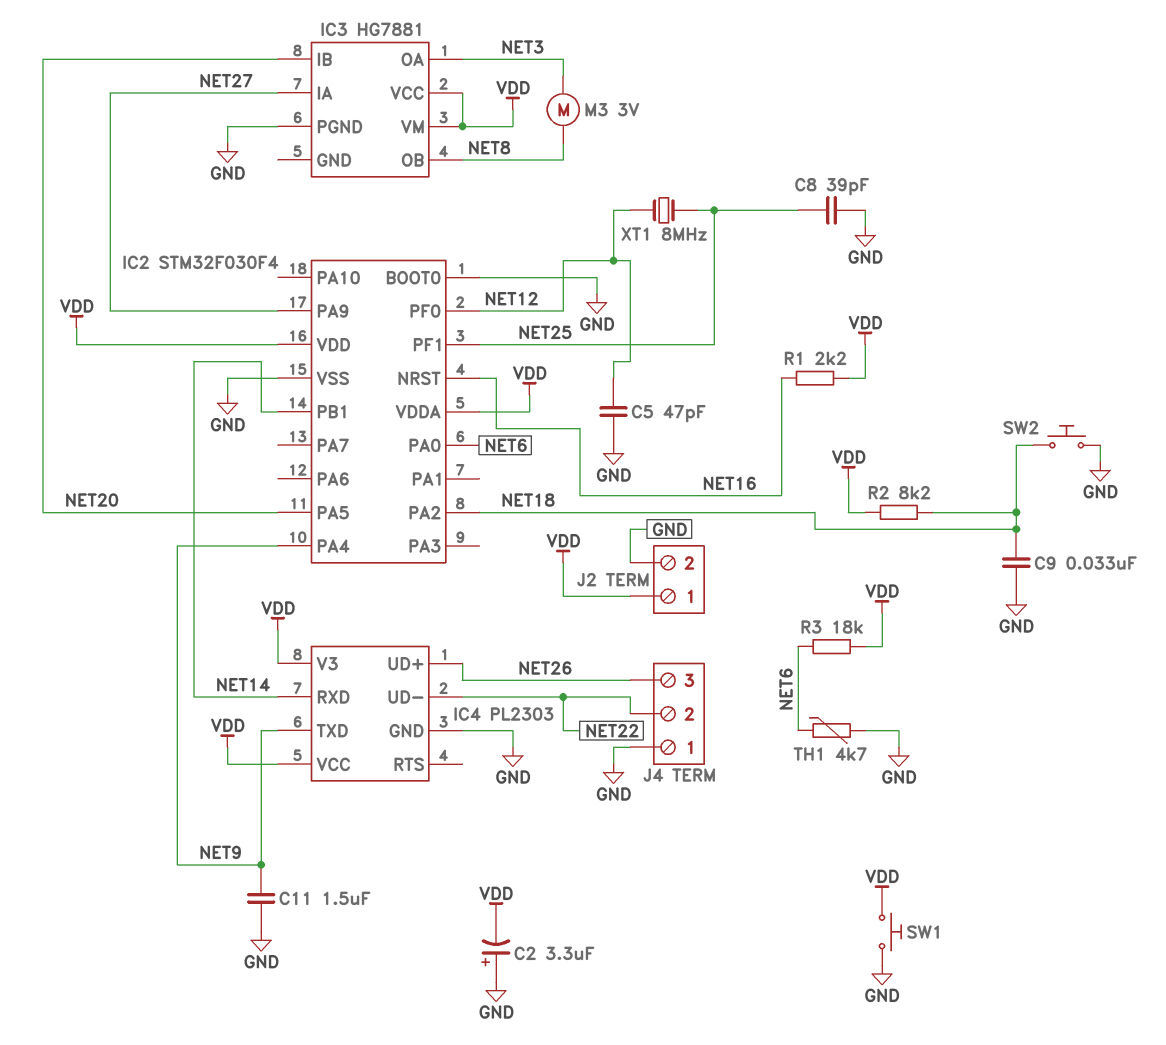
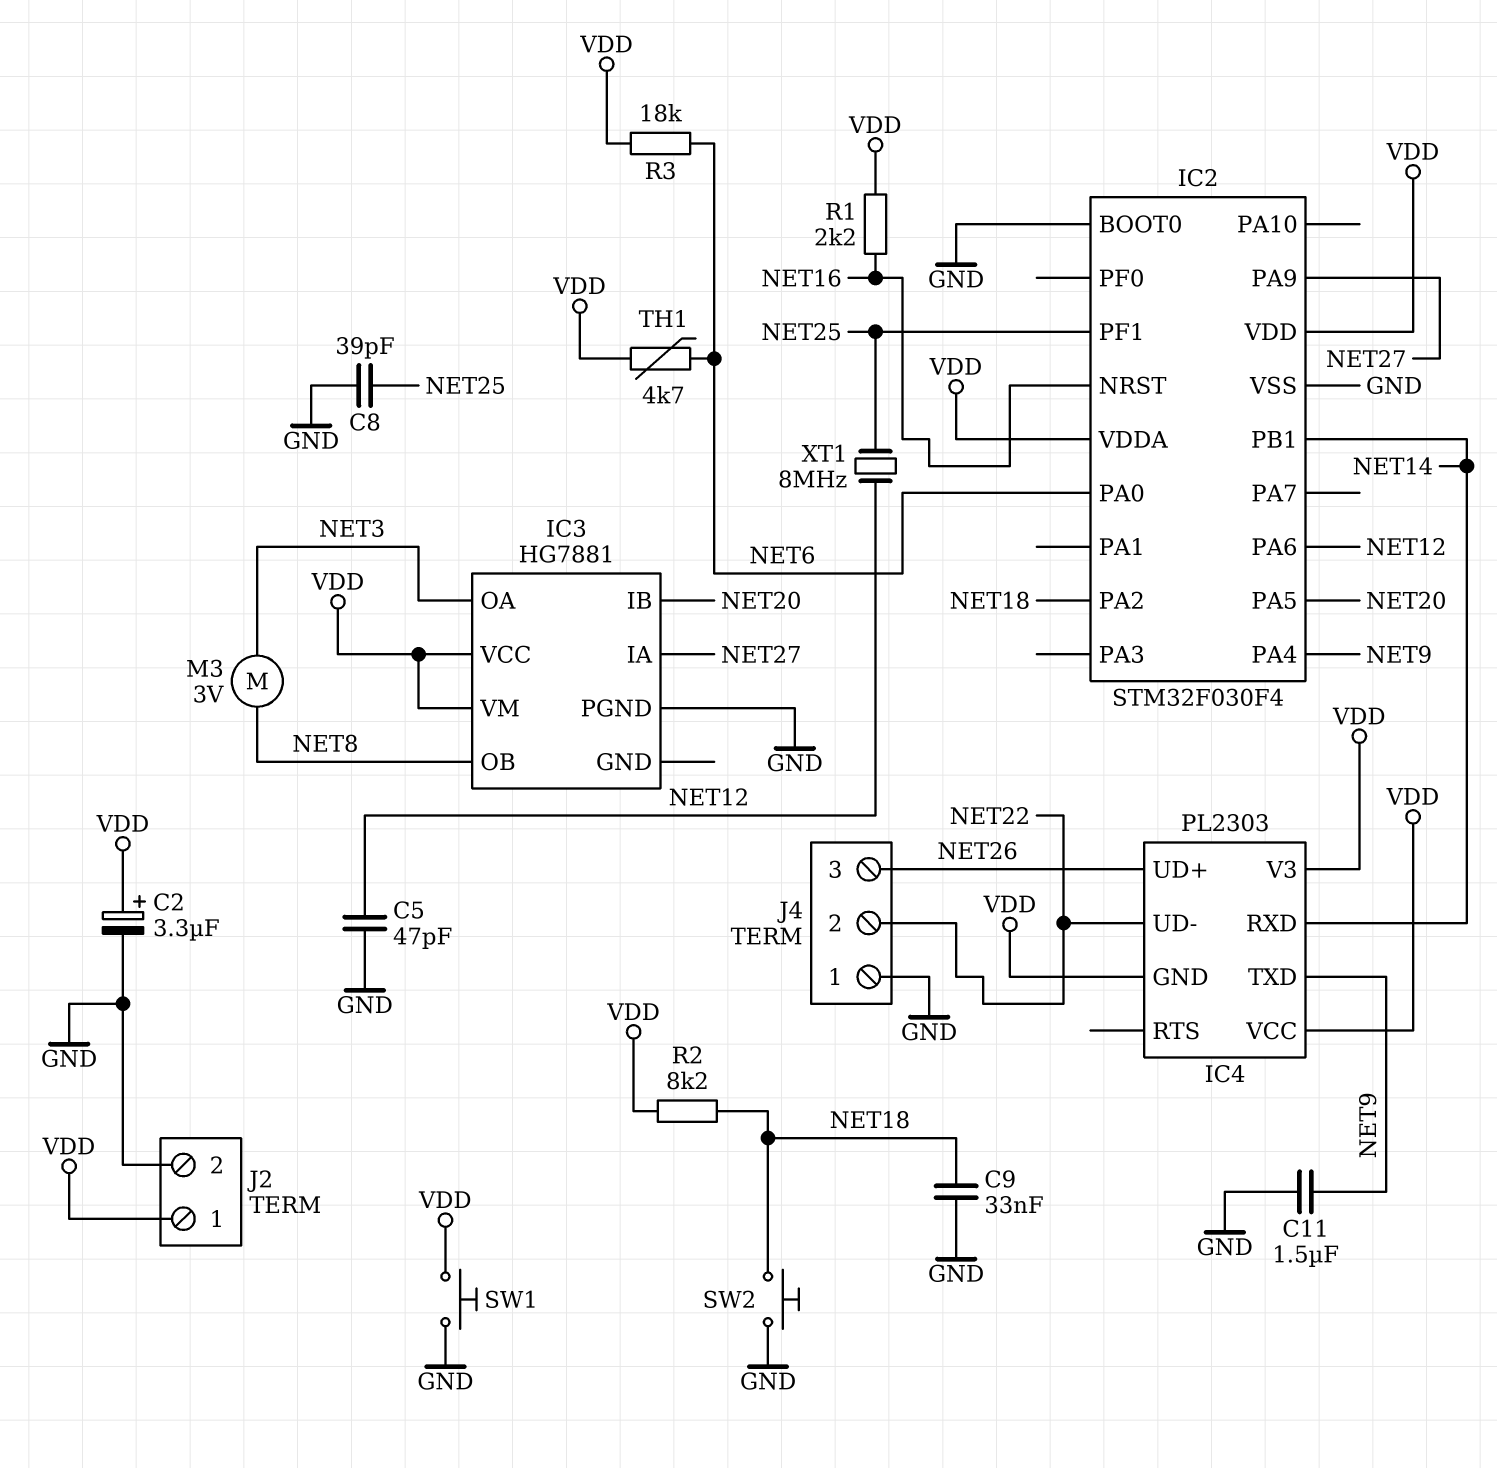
C2: 3.3uF (plus GND, minus VDD) -> 3.3uF (plus VDD, minus GND)
IC2 pin PA6: none -> NET12
IC2 pin PF0: NET12 -> none
IC4 pin GND: GND -> VDD
TH1: 4.7k (GND, NET6) -> 4.7k (NET6, VDD)

